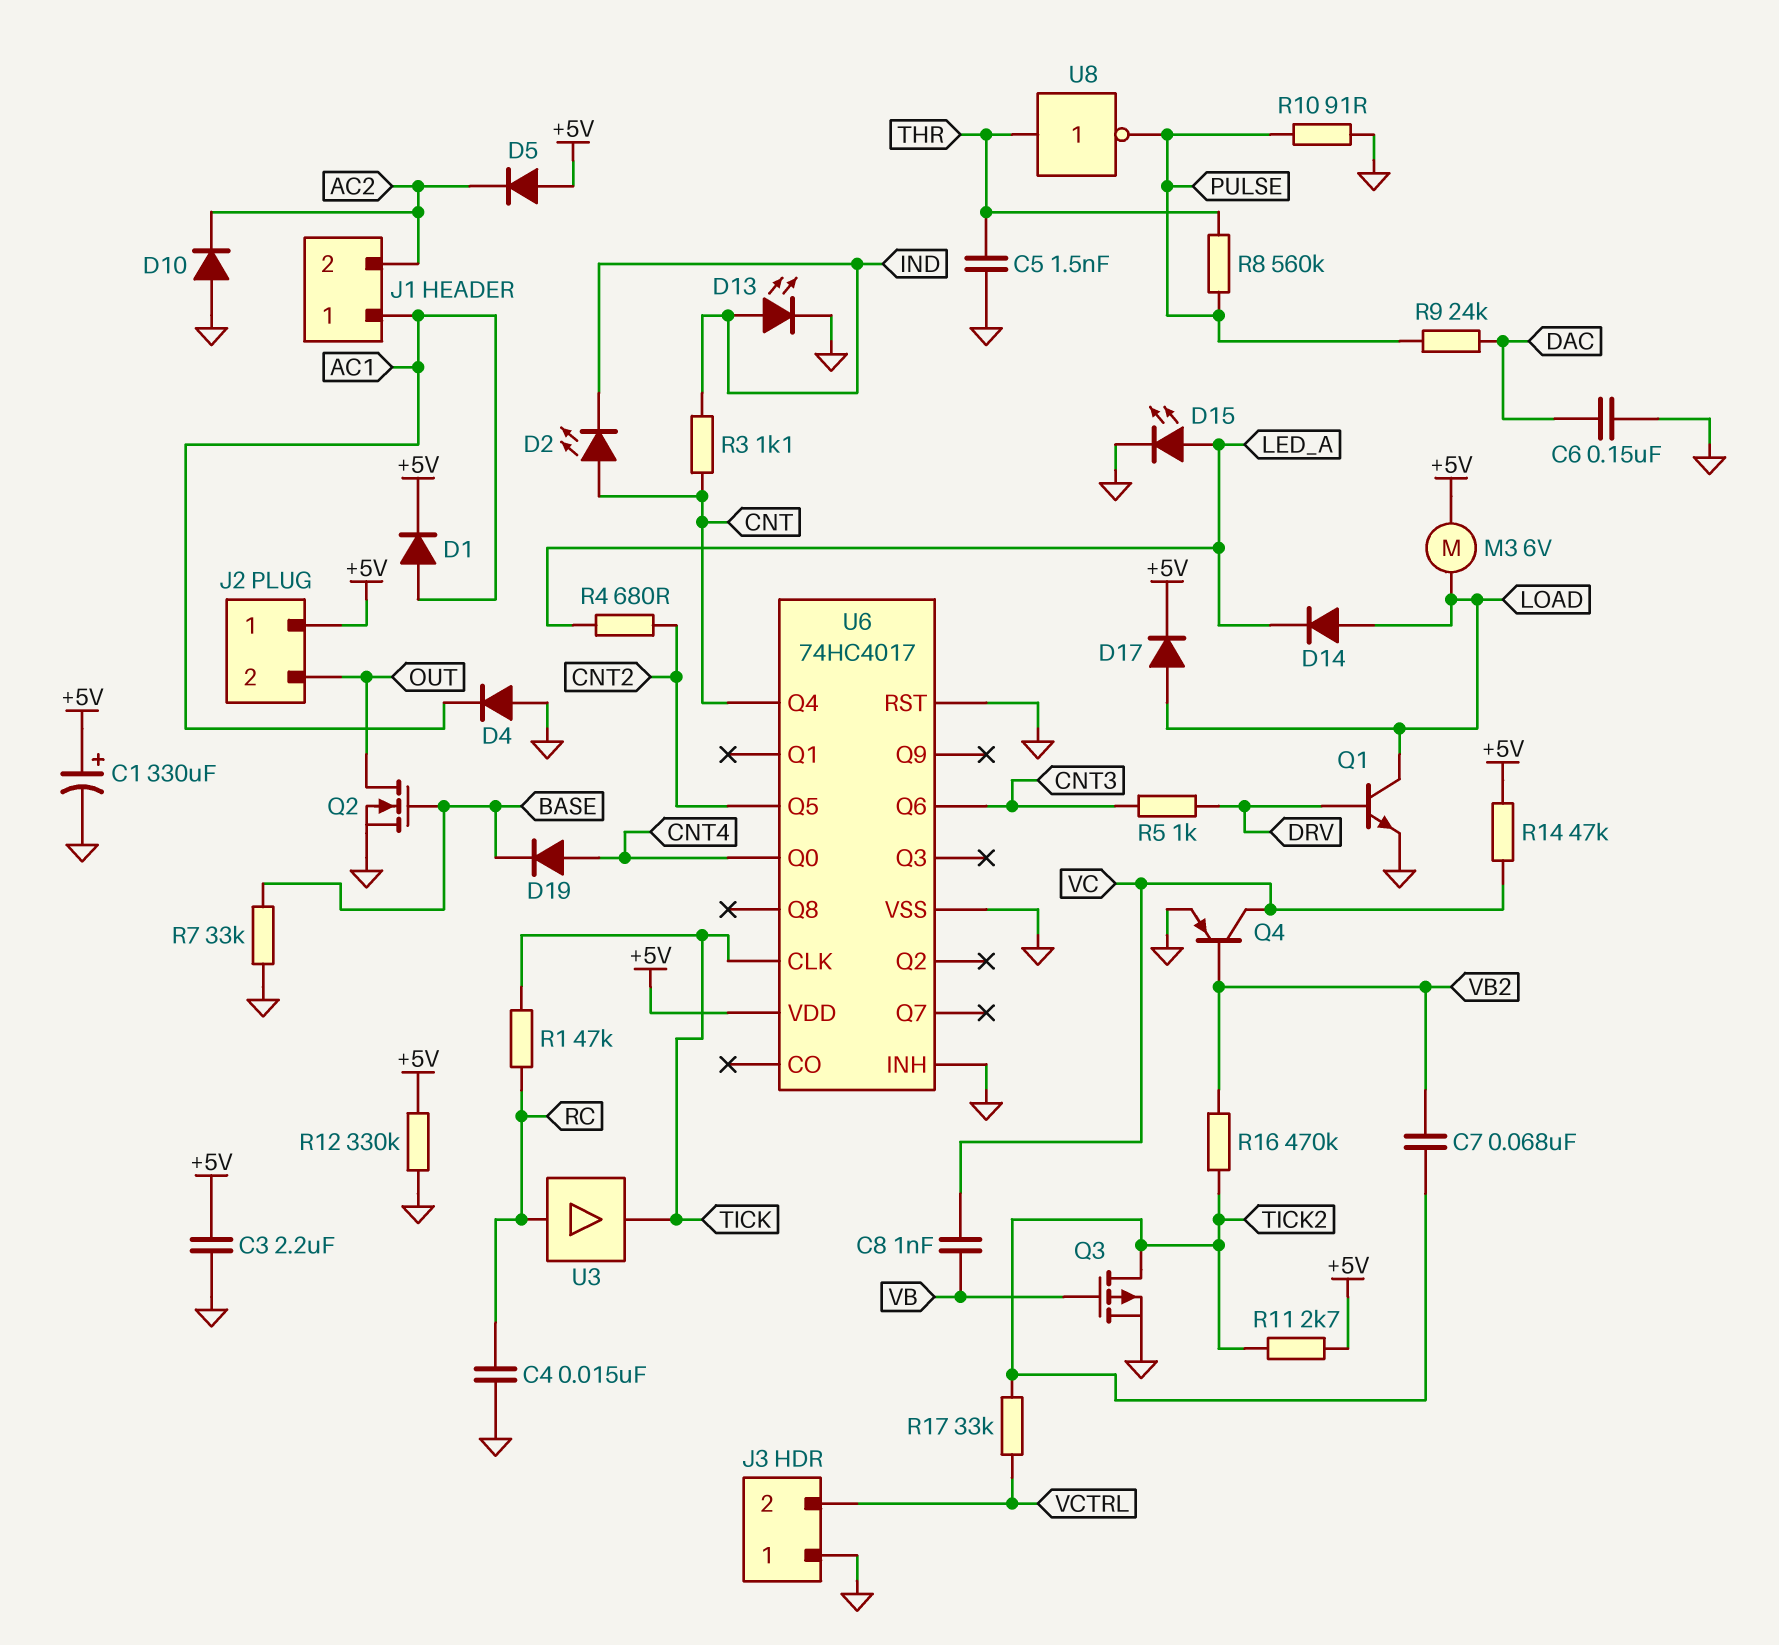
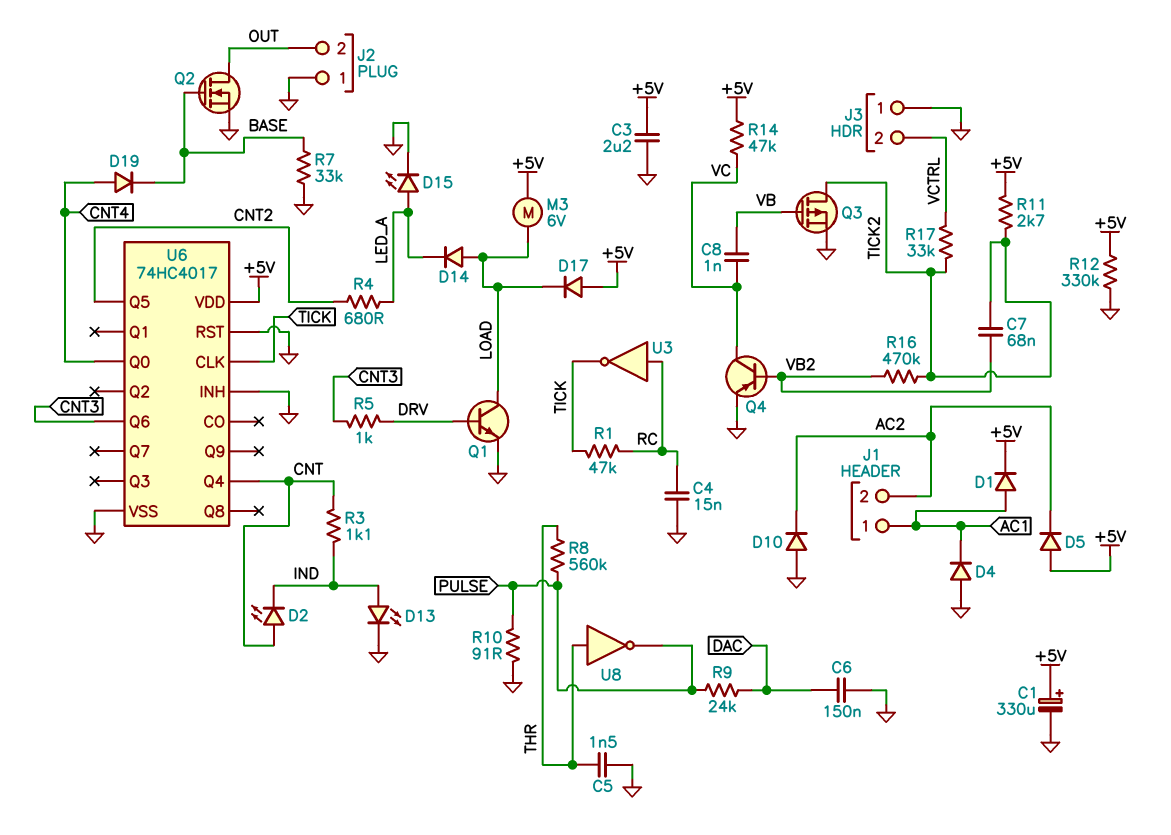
D17: diode (A LOAD, K +5V) -> diode (A +5V, K LOAD)
J2 pin 1: +5V -> GND
U3: buffer (in RC, out TICK) -> NOT (in RC, out TICK)

